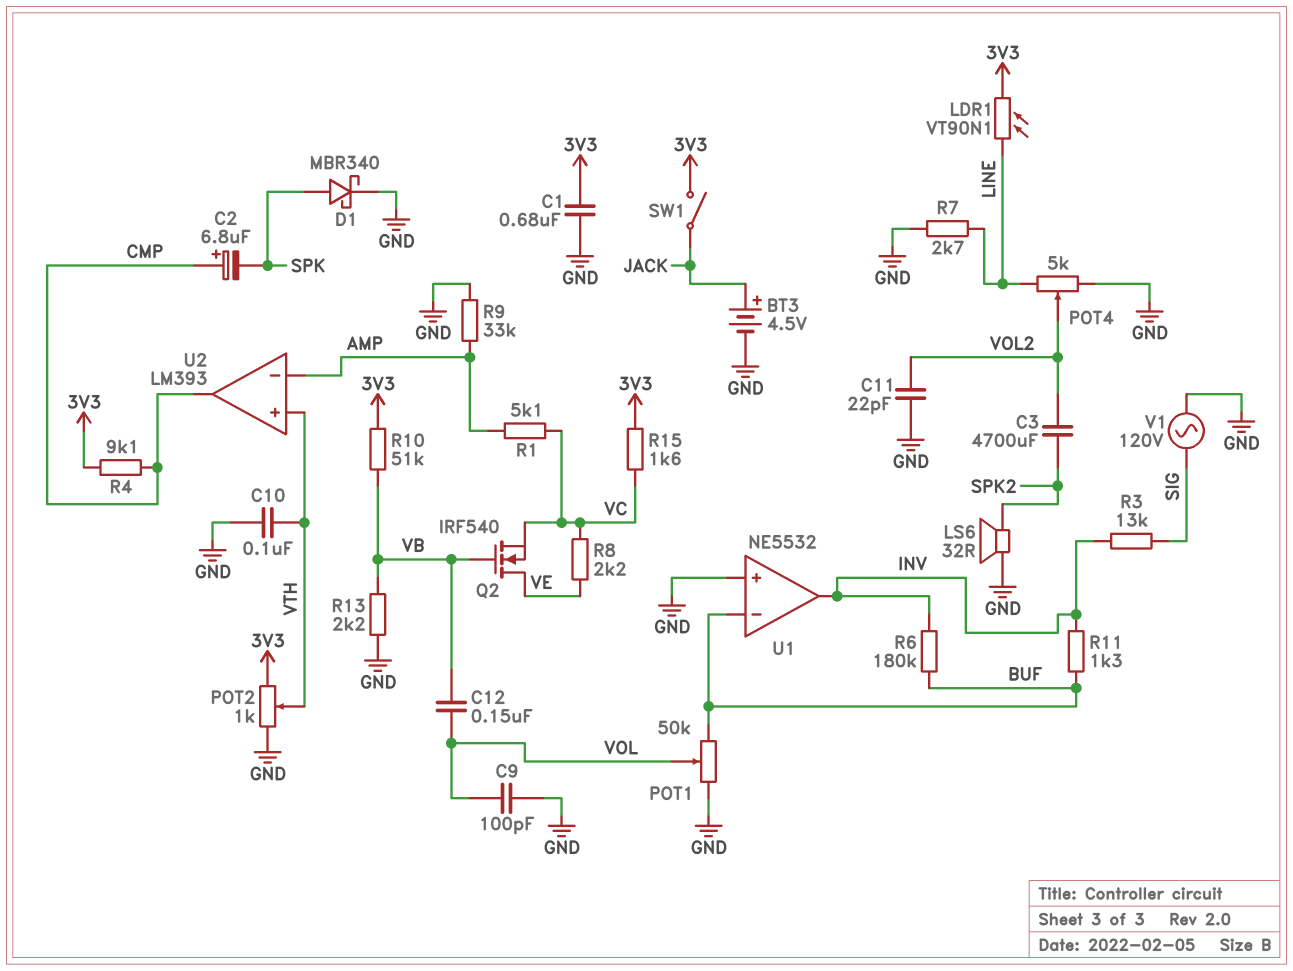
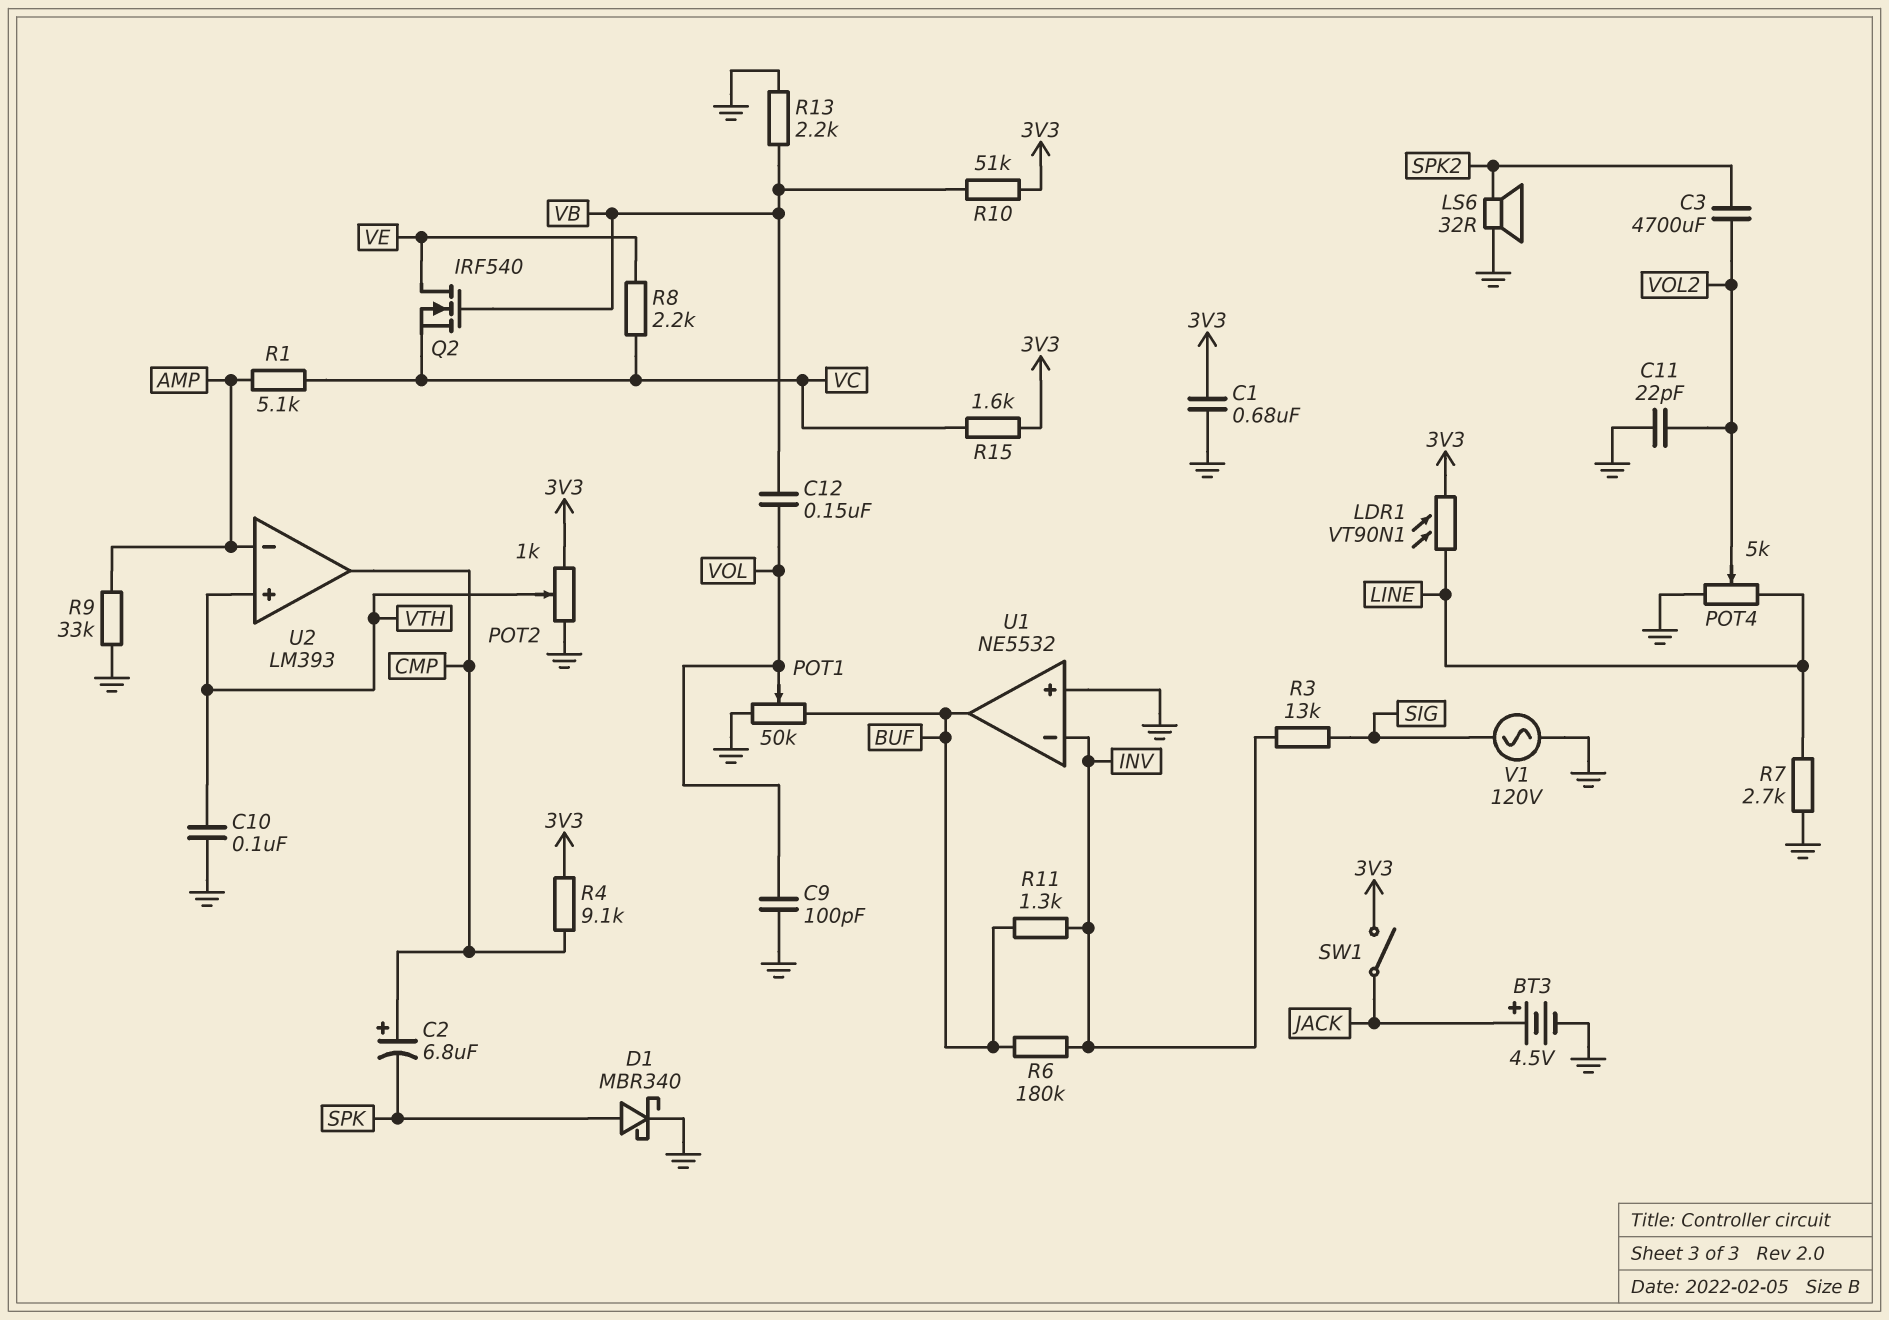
U1 pin in-: BUF -> INV
U1 pin out: INV -> BUF

